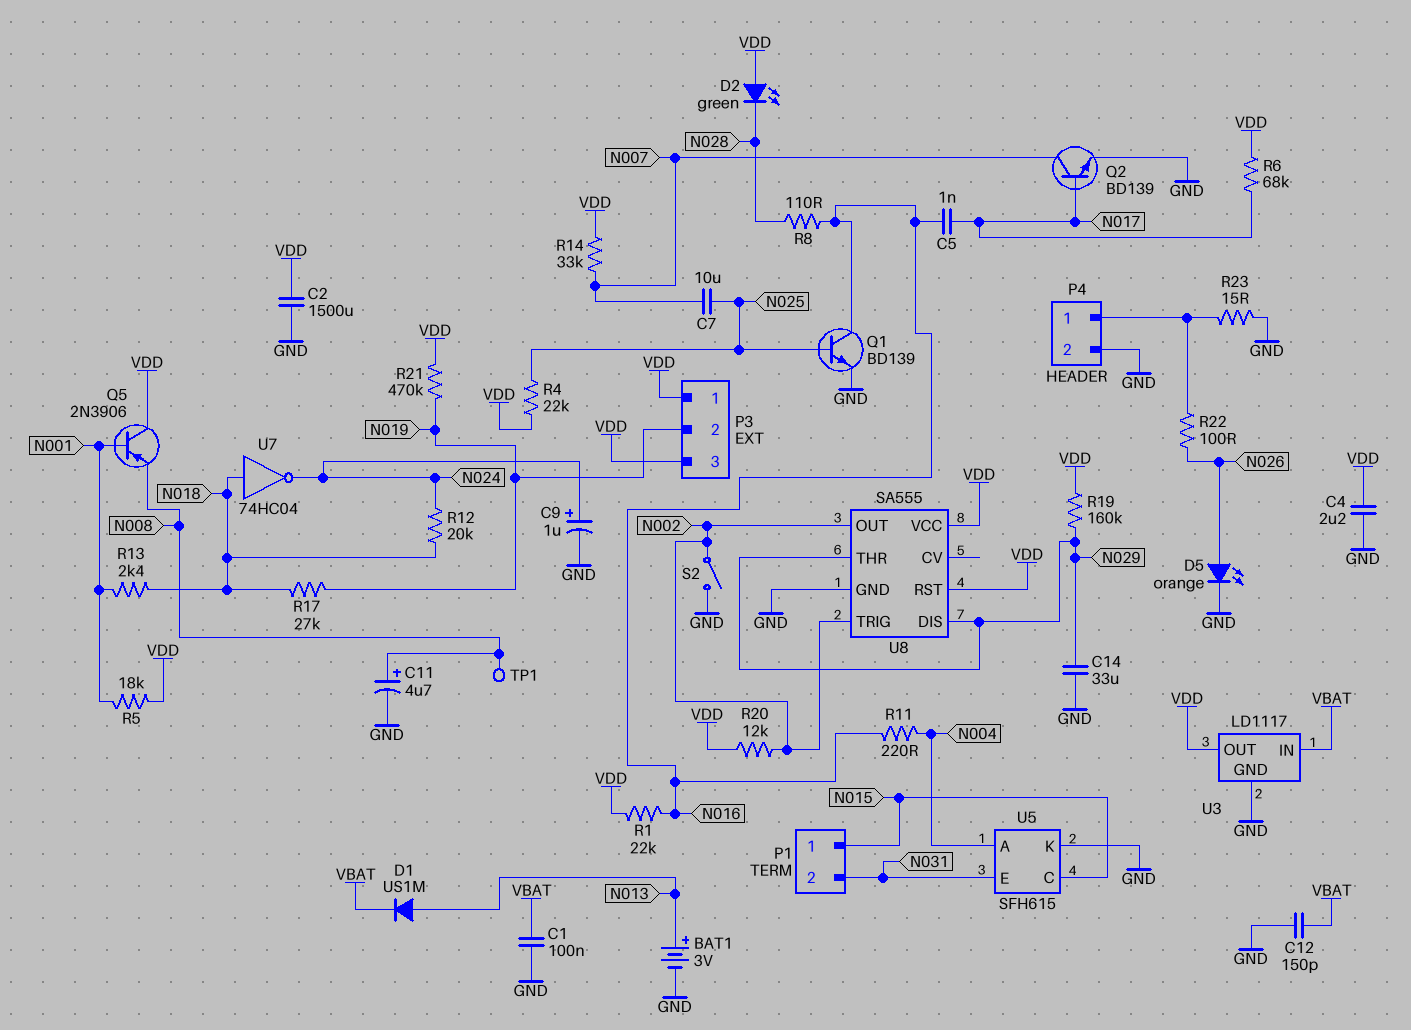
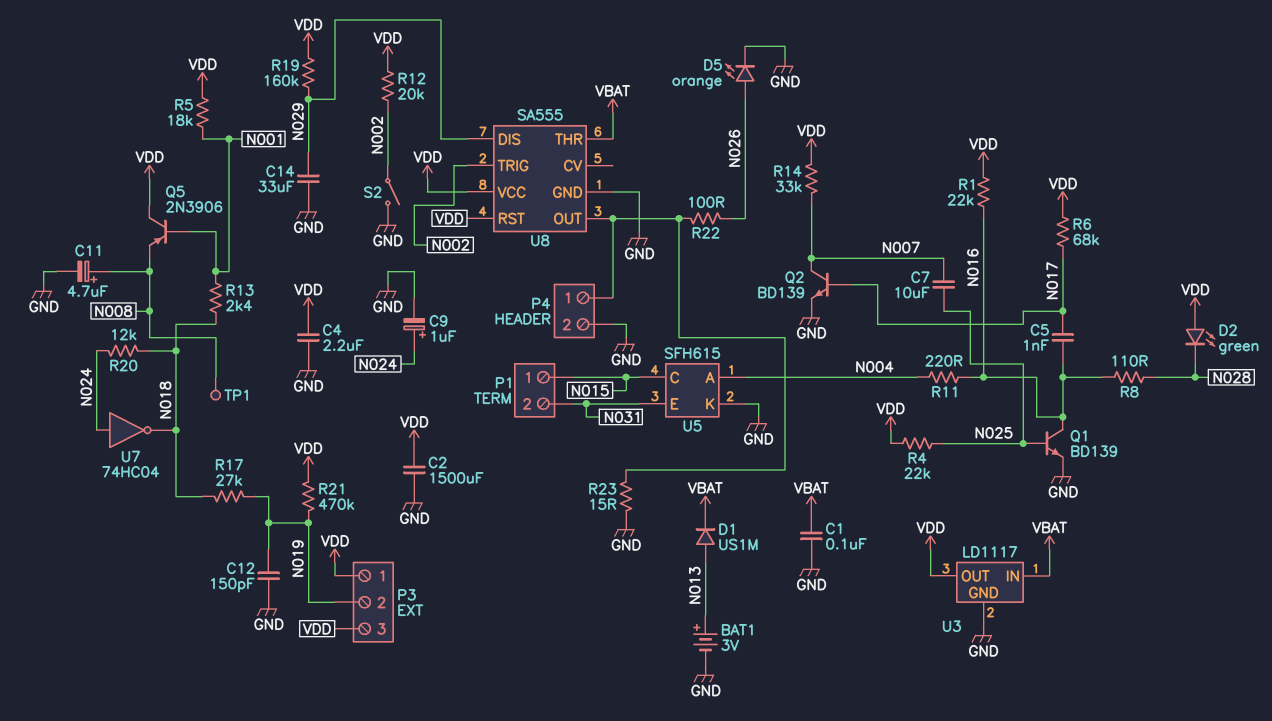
C12: 150pF (GND, VBAT) -> 150pF (GND, N019)
R12: 20k (N018, N024) -> 20k (N002, VDD)
R20: 12k (N002, VDD) -> 12k (N018, N024)
U7: NOT 74HC04 (in N018, out N024) -> NOT 74HC04 (in N024, out N018)
U8 pin OUT: N002 -> P4/1
U8 pin THR: N029 -> VBAT

